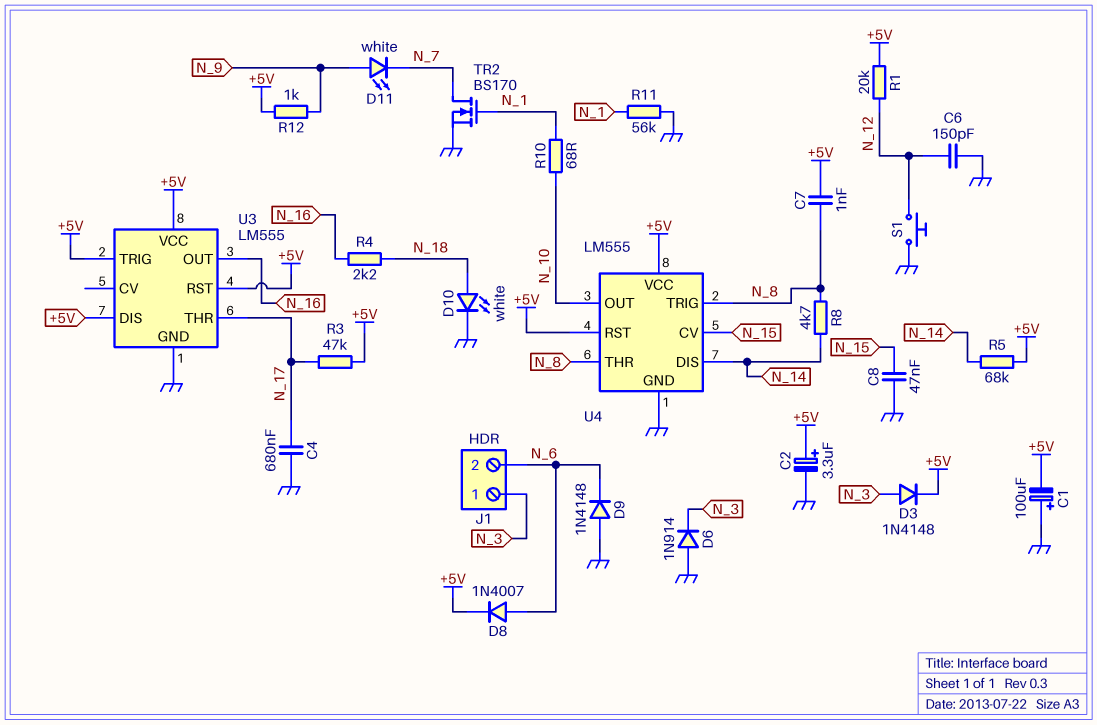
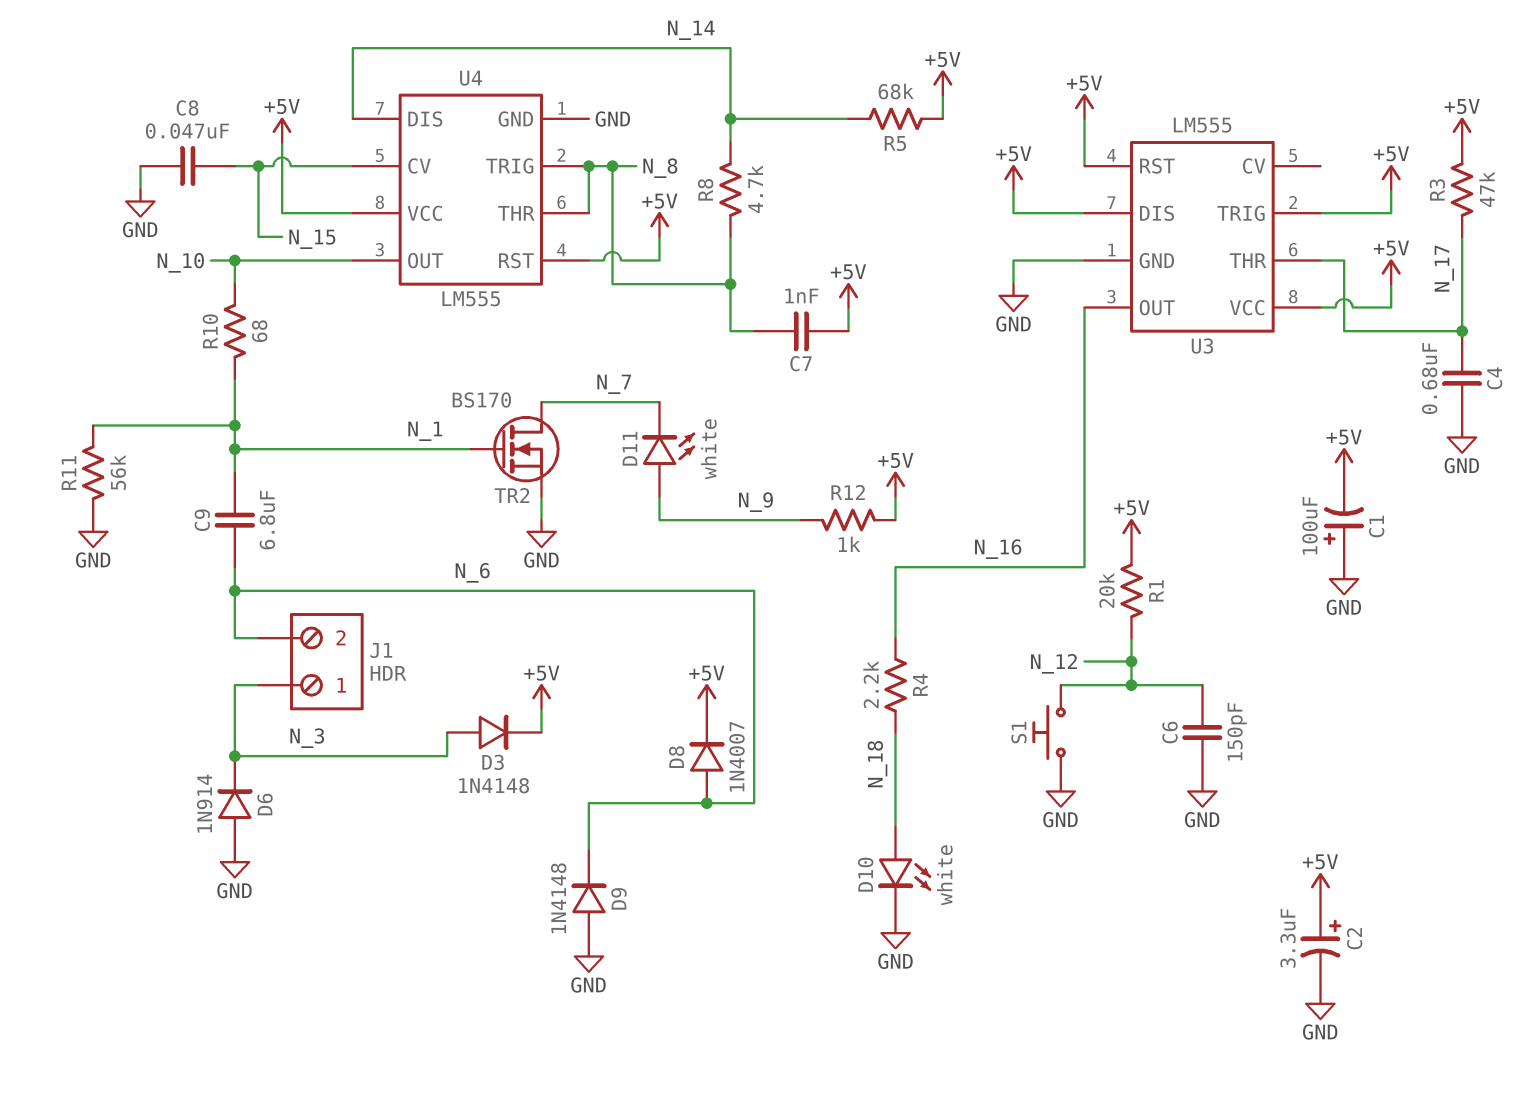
C9: none -> 6.8uF (N_1, N_6)

